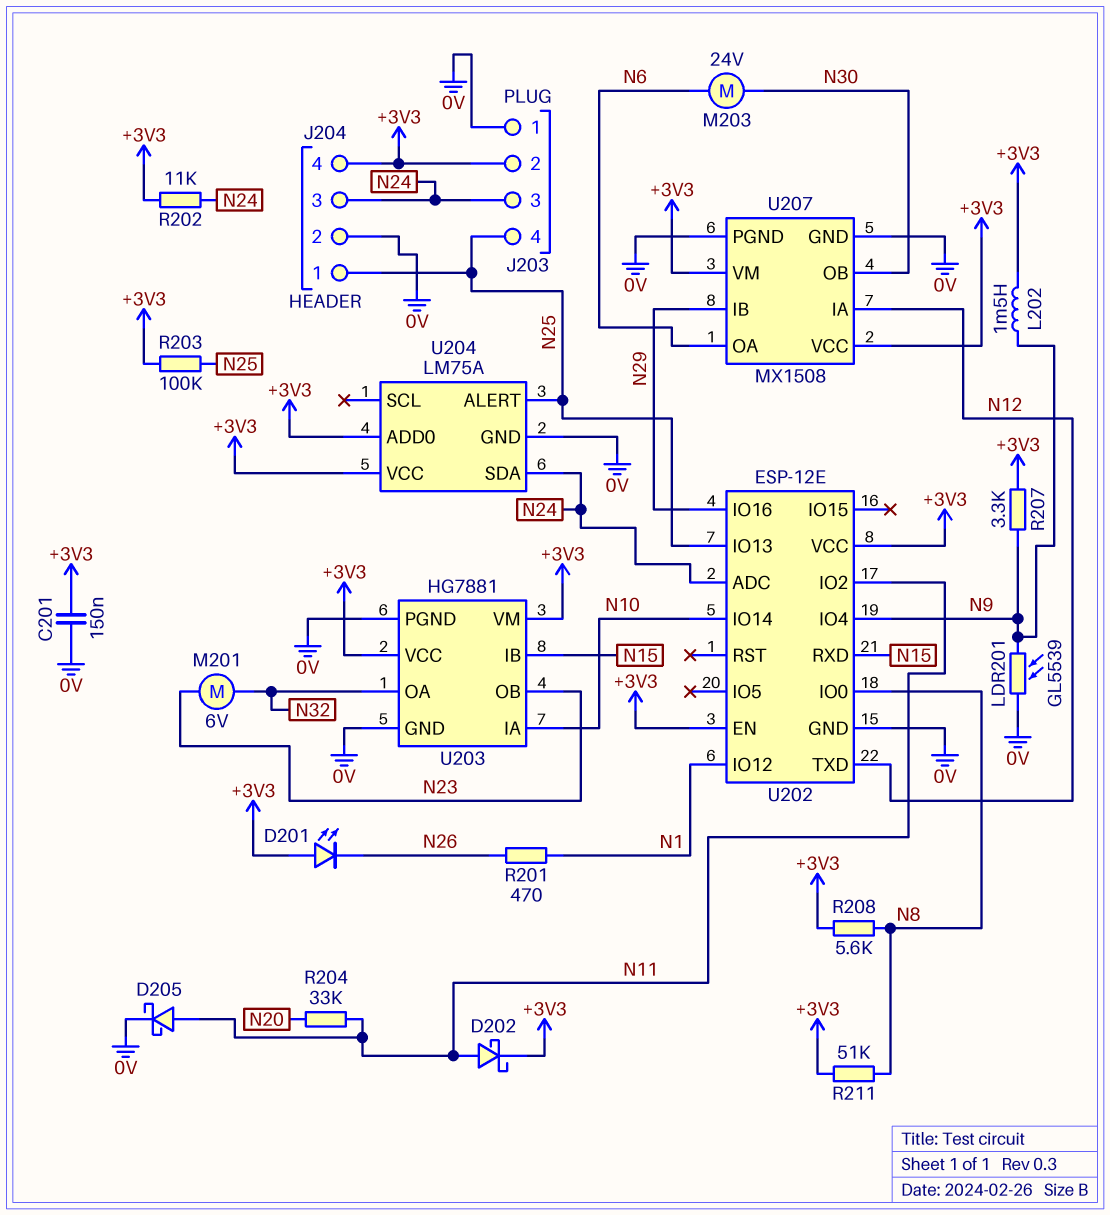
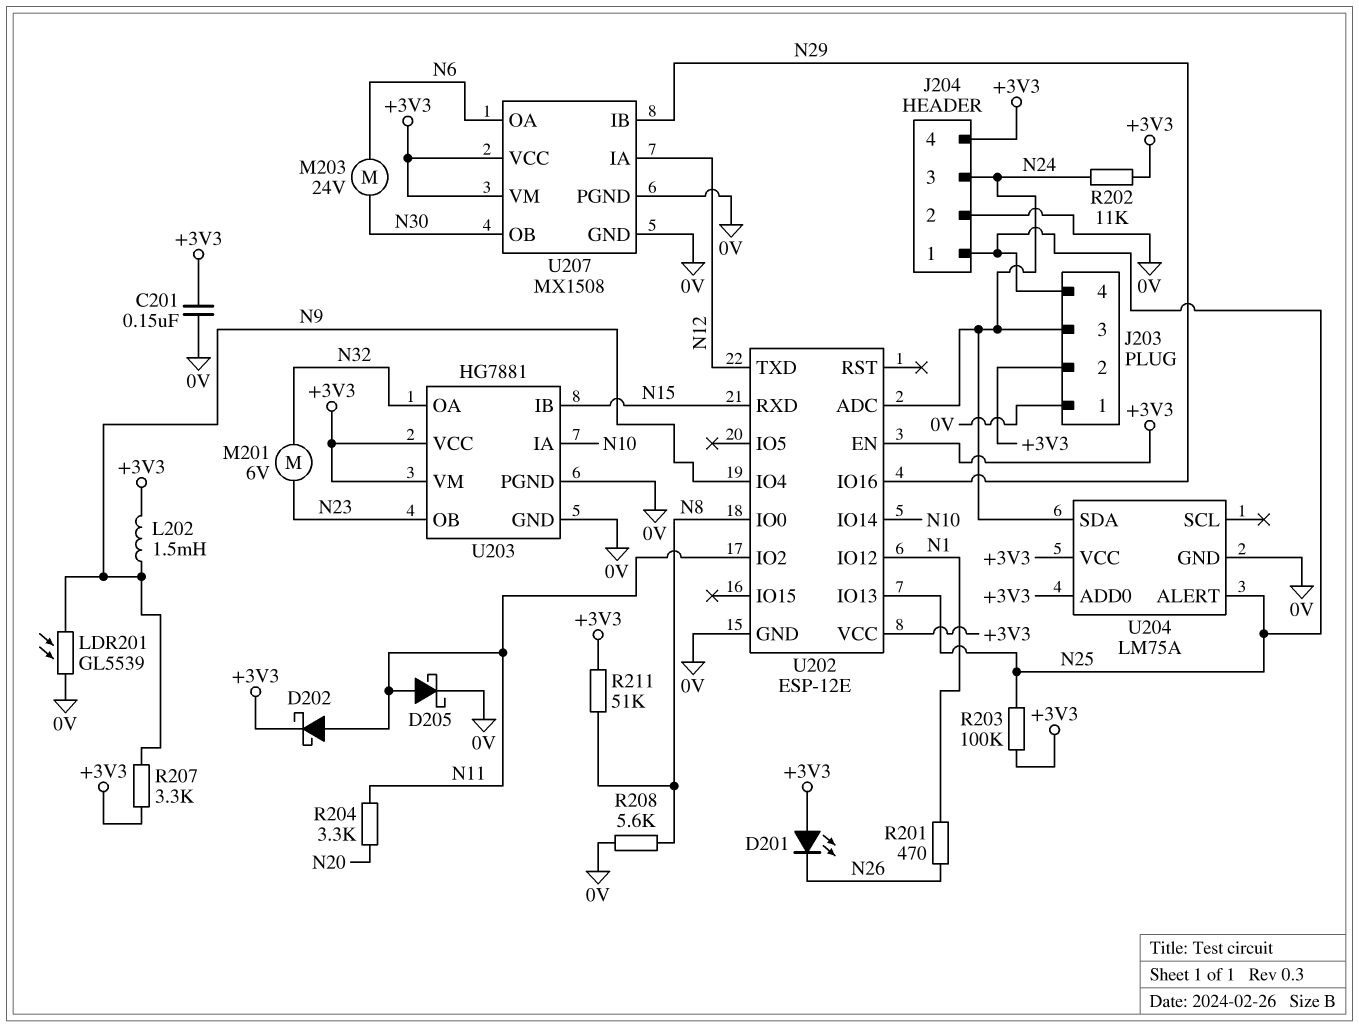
R204: 33k (N11, N20) -> 3.3k (N11, N20)
R208: 5.6k (+3V3, N8) -> 5.6k (0V, N8)

